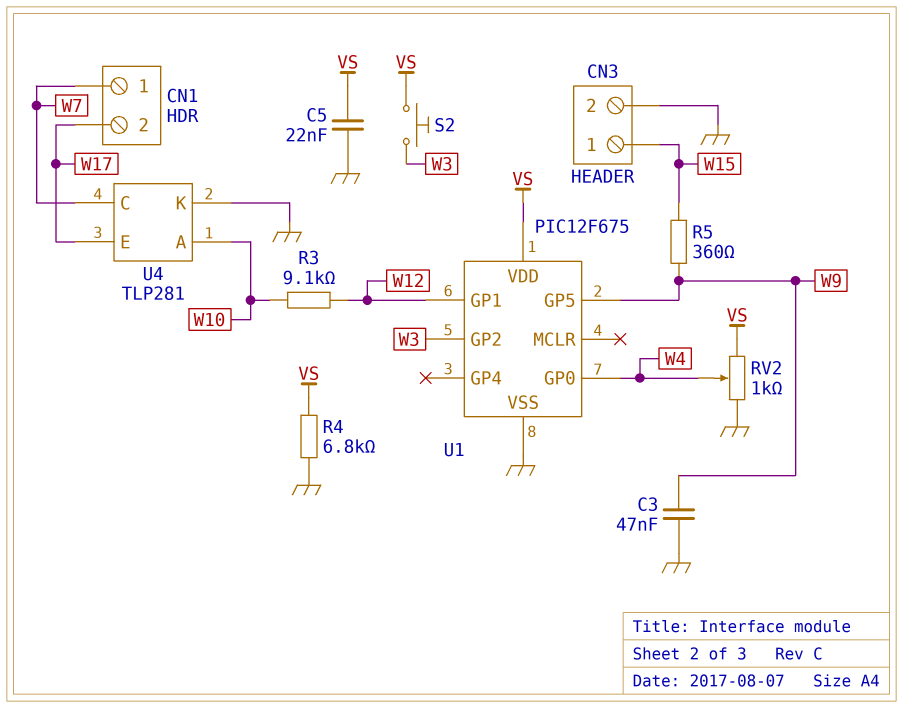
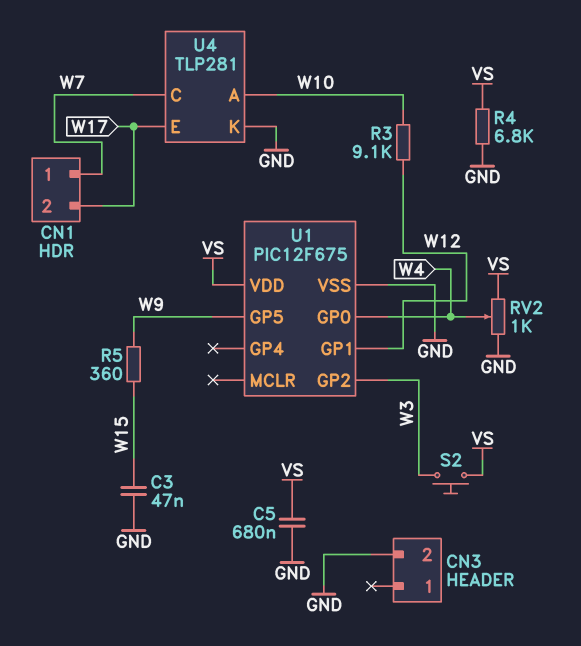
C3: 47nF (GND, W9) -> 47nF (GND, W15)
C5: 22nF (GND, VS) -> 680nF (GND, VS)
CN3 pin 1: W15 -> none

